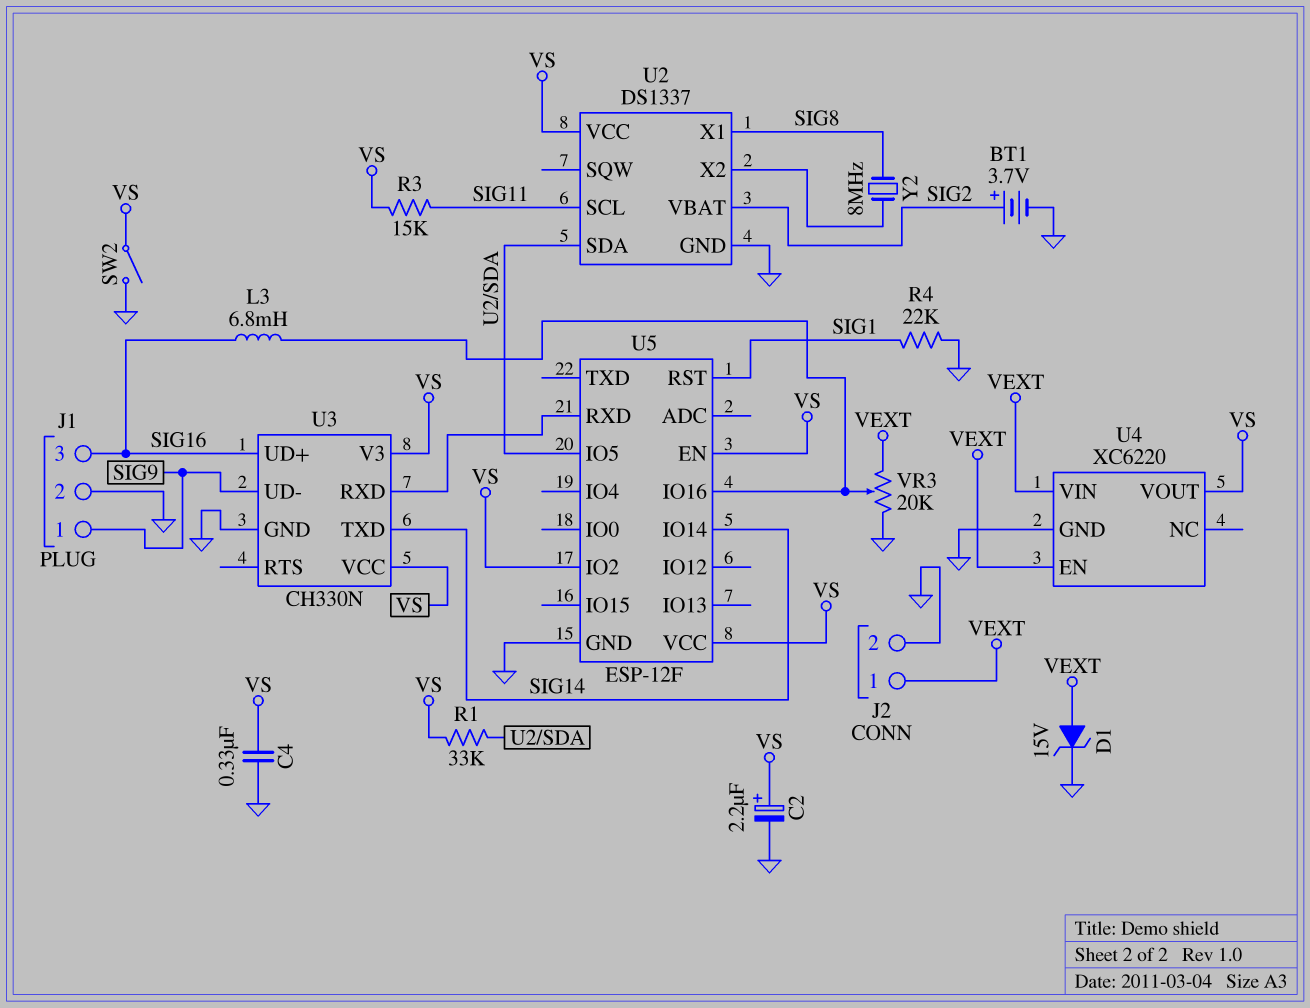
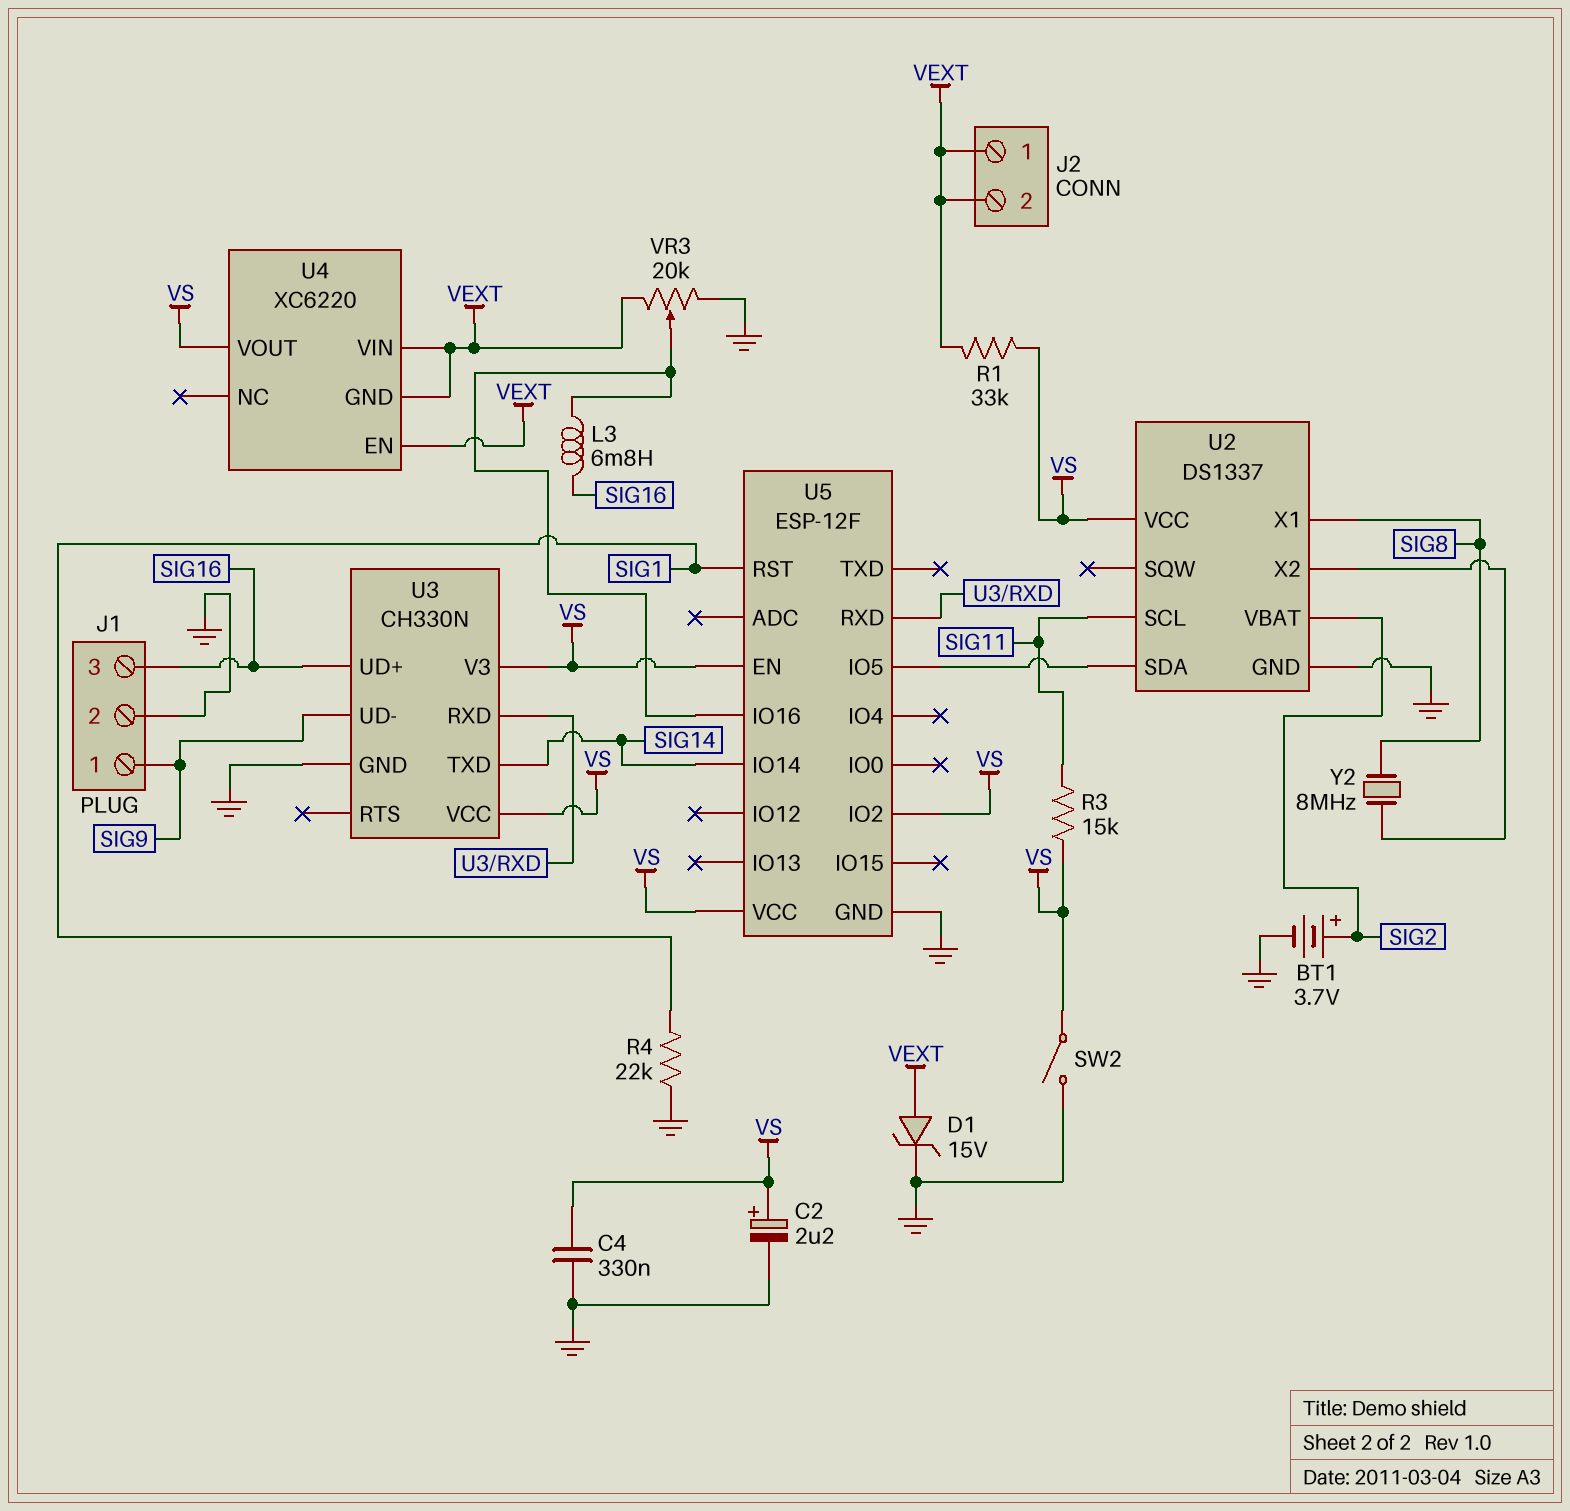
J2 pin 2: GND -> VEXT
R1: 33k (U2/SDA, VS) -> 33k (VEXT, VS)
U4 pin GND: GND -> VEXT

